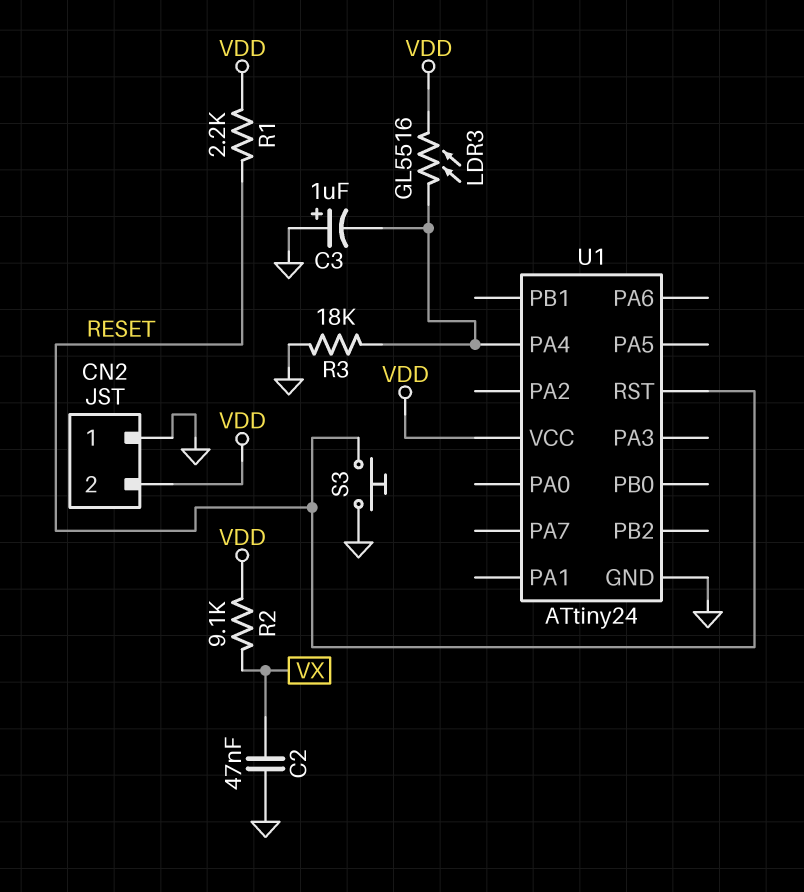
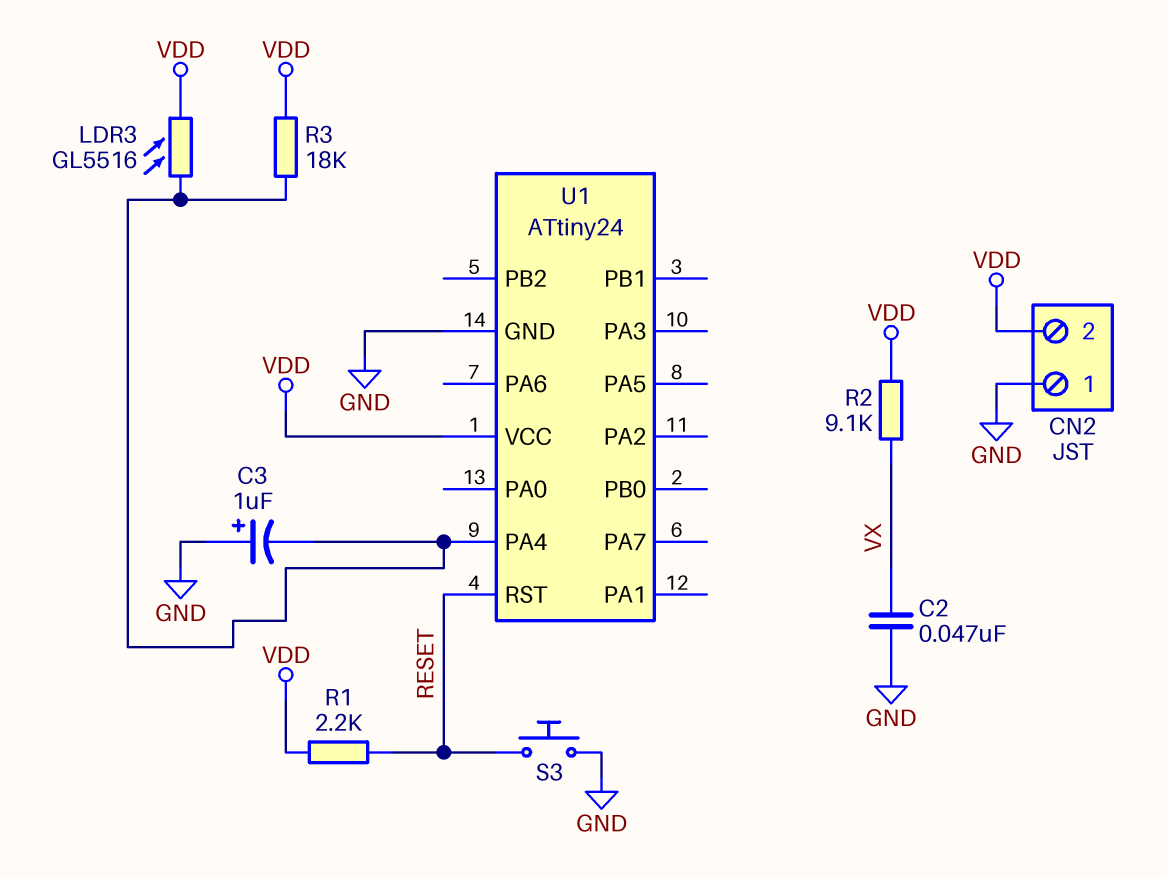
R3: 18k (GND, U1/PA4) -> 18k (U1/PA4, VDD)

